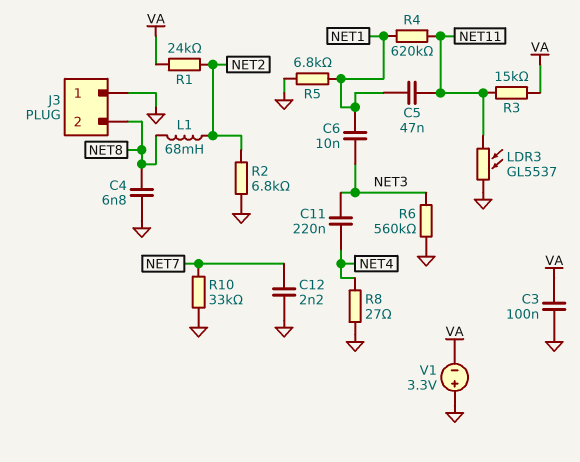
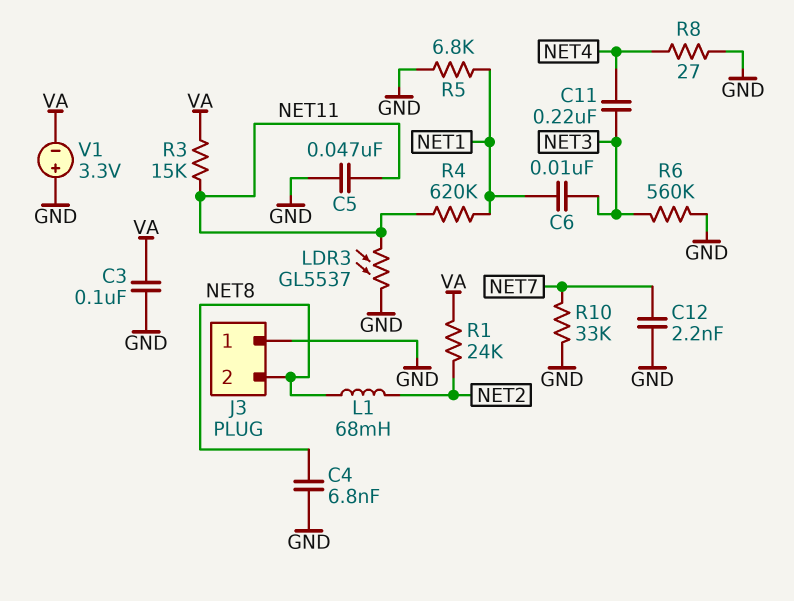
C5: 47nF (NET1, NET11) -> 47nF (GND, NET11)
R2: 6.8k (GND, NET2) -> none

